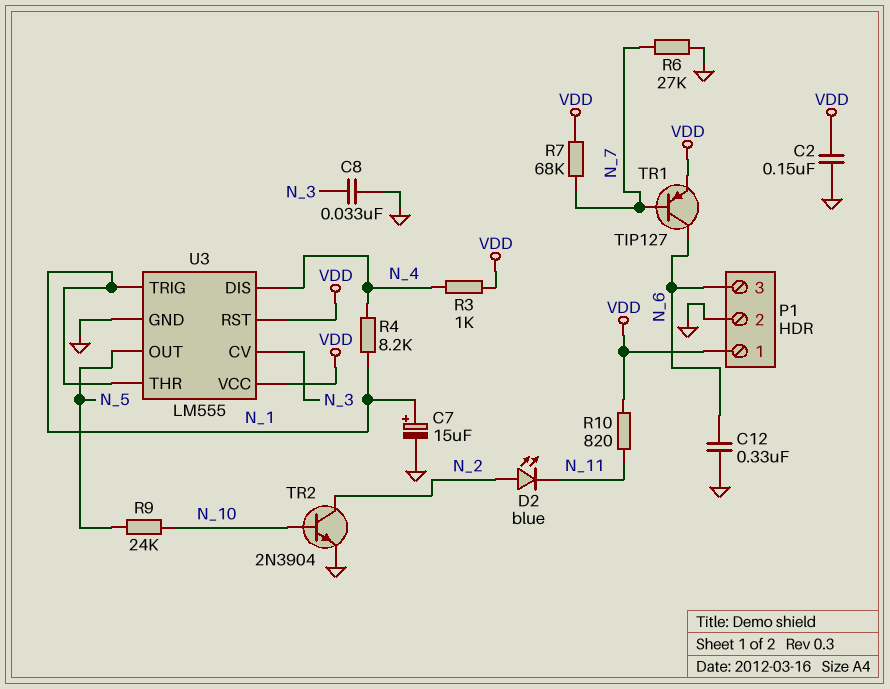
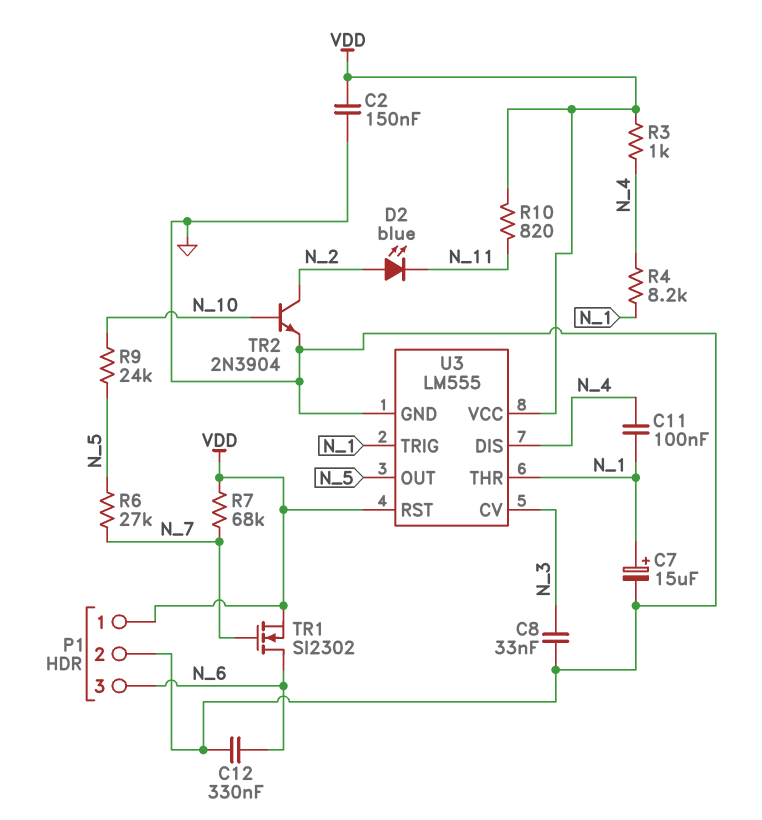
C11: none -> 100nF (N_1, N_4)
R6: 27k (GND, N_7) -> 27k (N_5, N_7)
TR1: PNP TIP127 (B N_7, C N_6, E VDD) -> NMOS SI2302 (G N_7, D N_6, S VDD)

